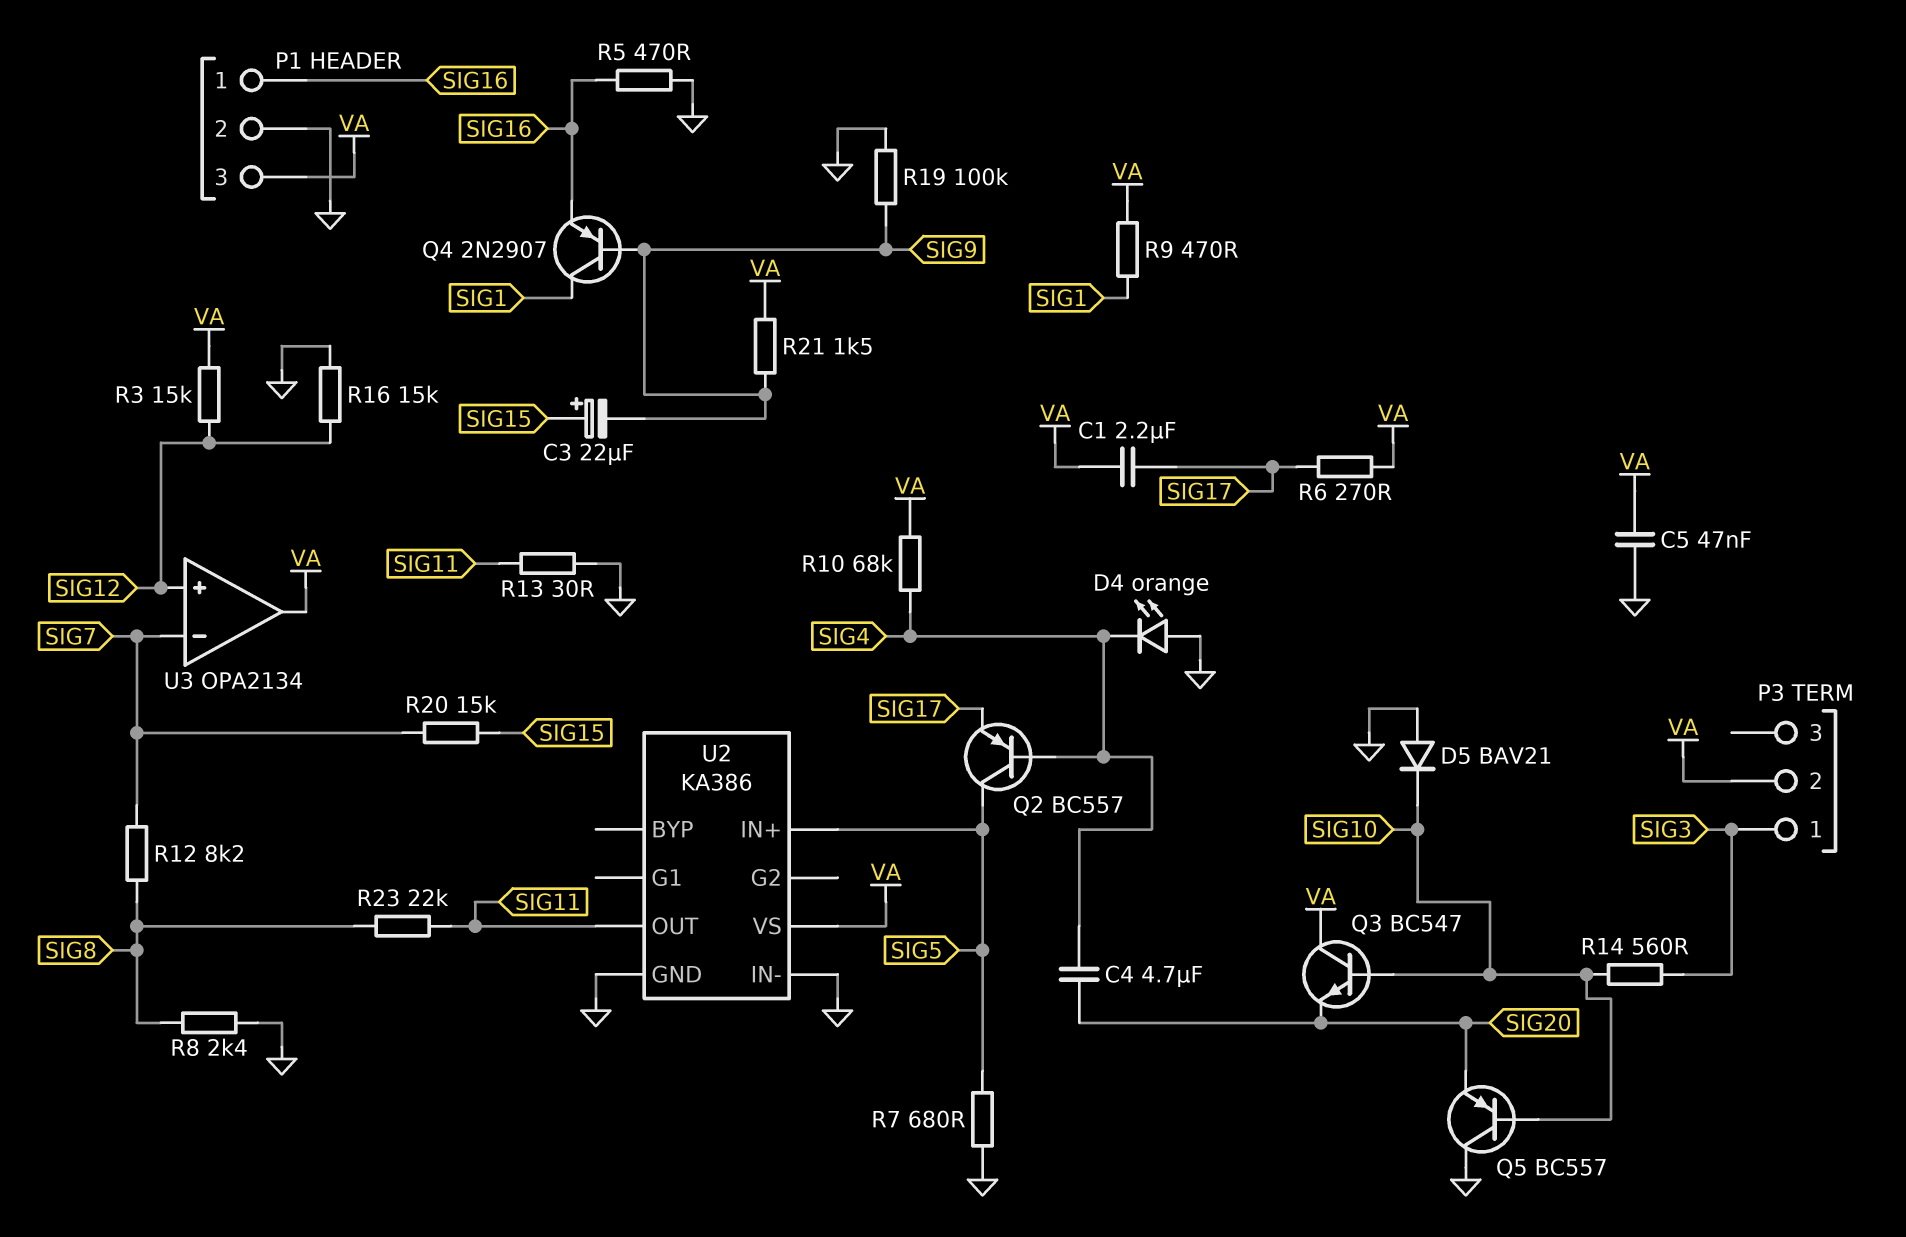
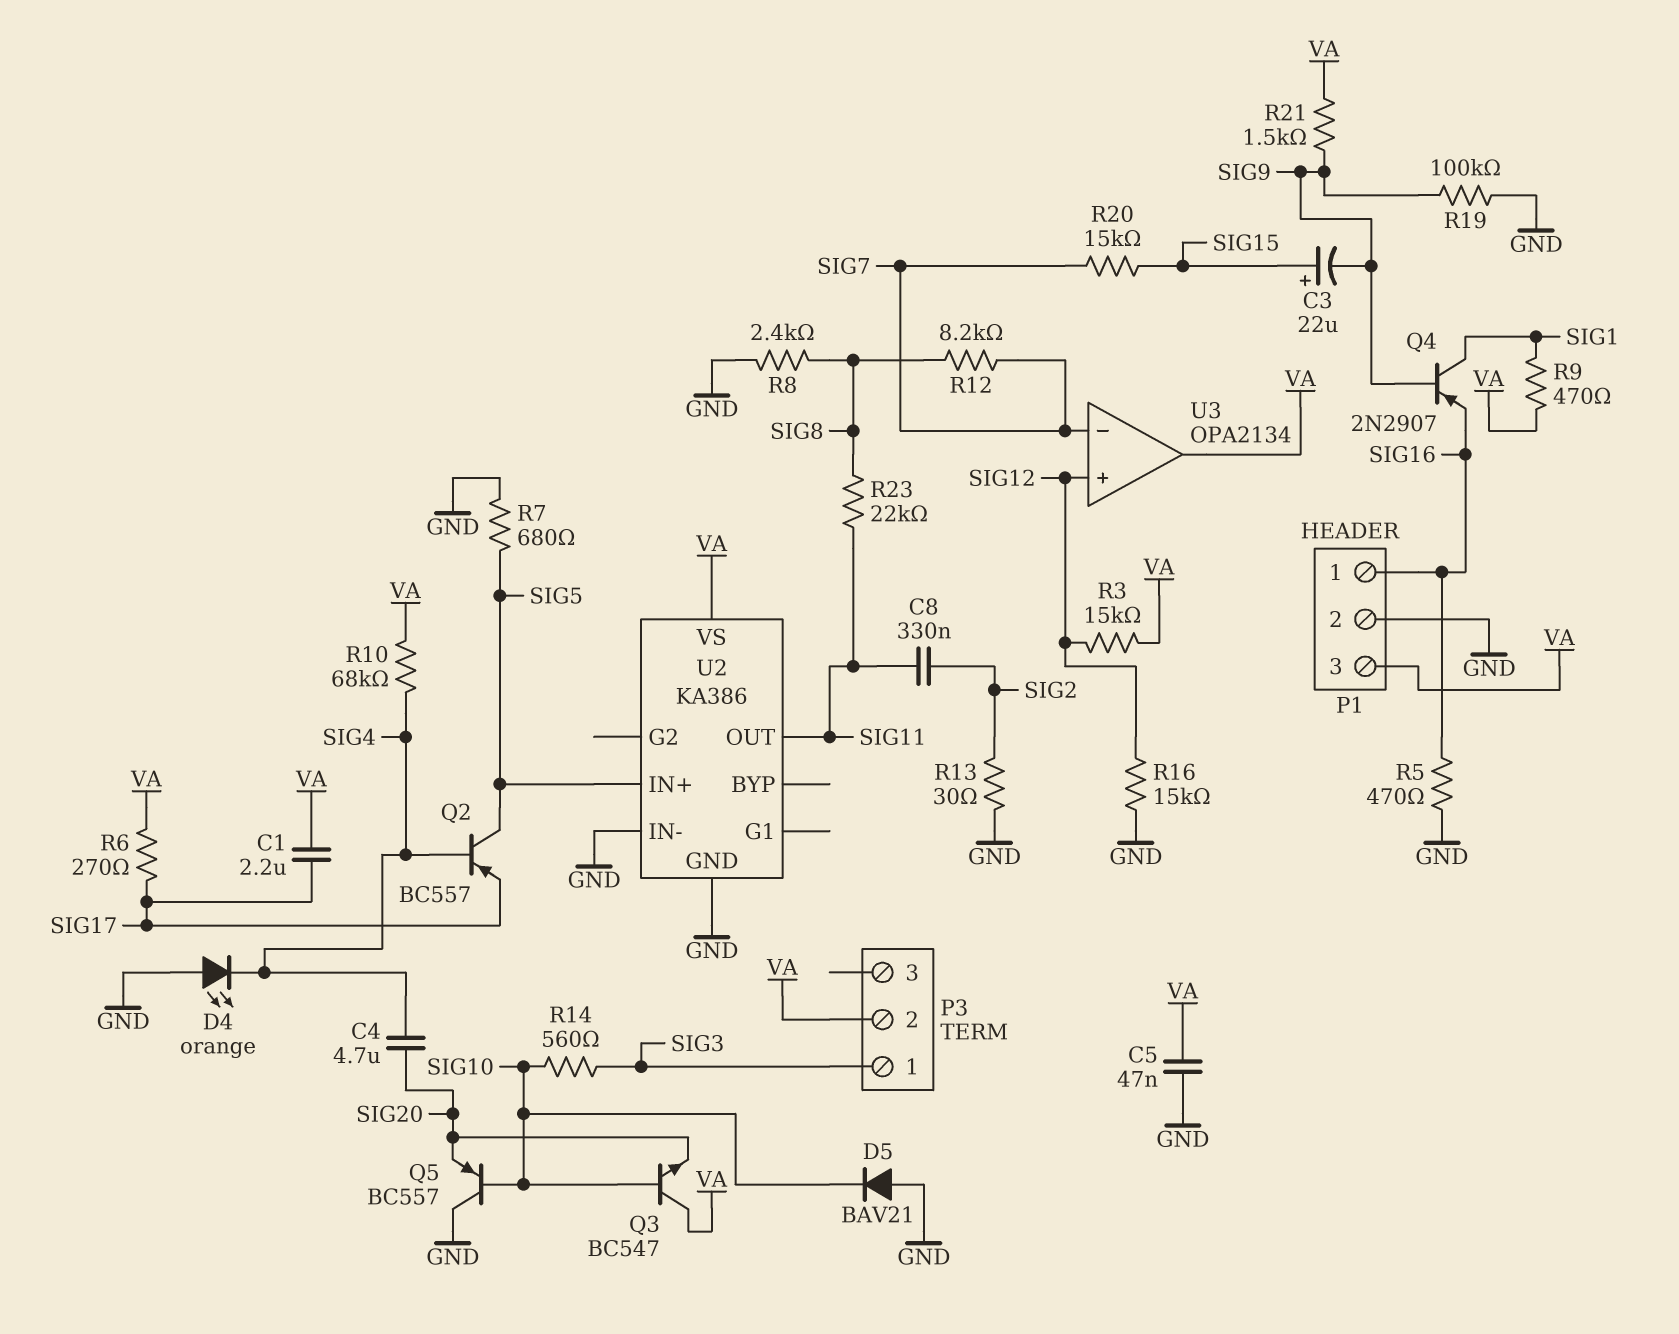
C8: none -> 330nF (SIG2, SIG11)
R13: 30 (GND, SIG11) -> 30 (GND, SIG2)

